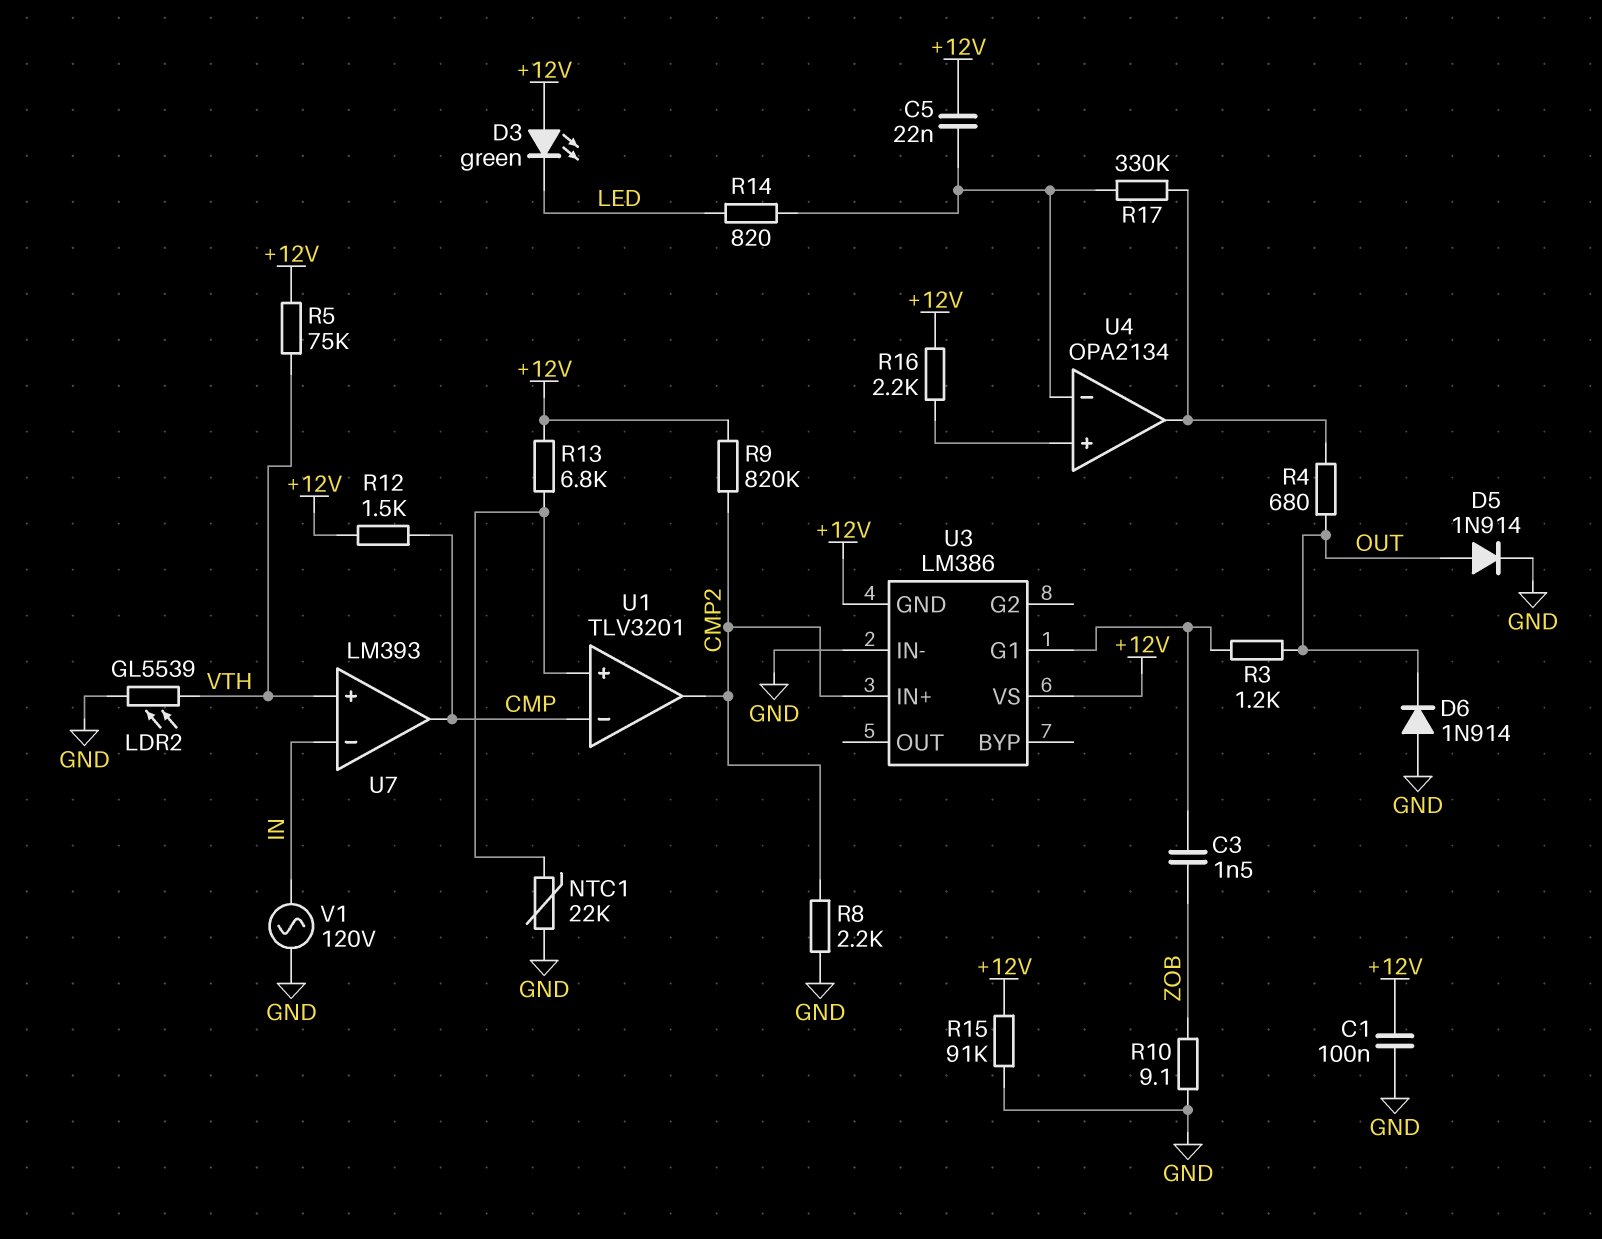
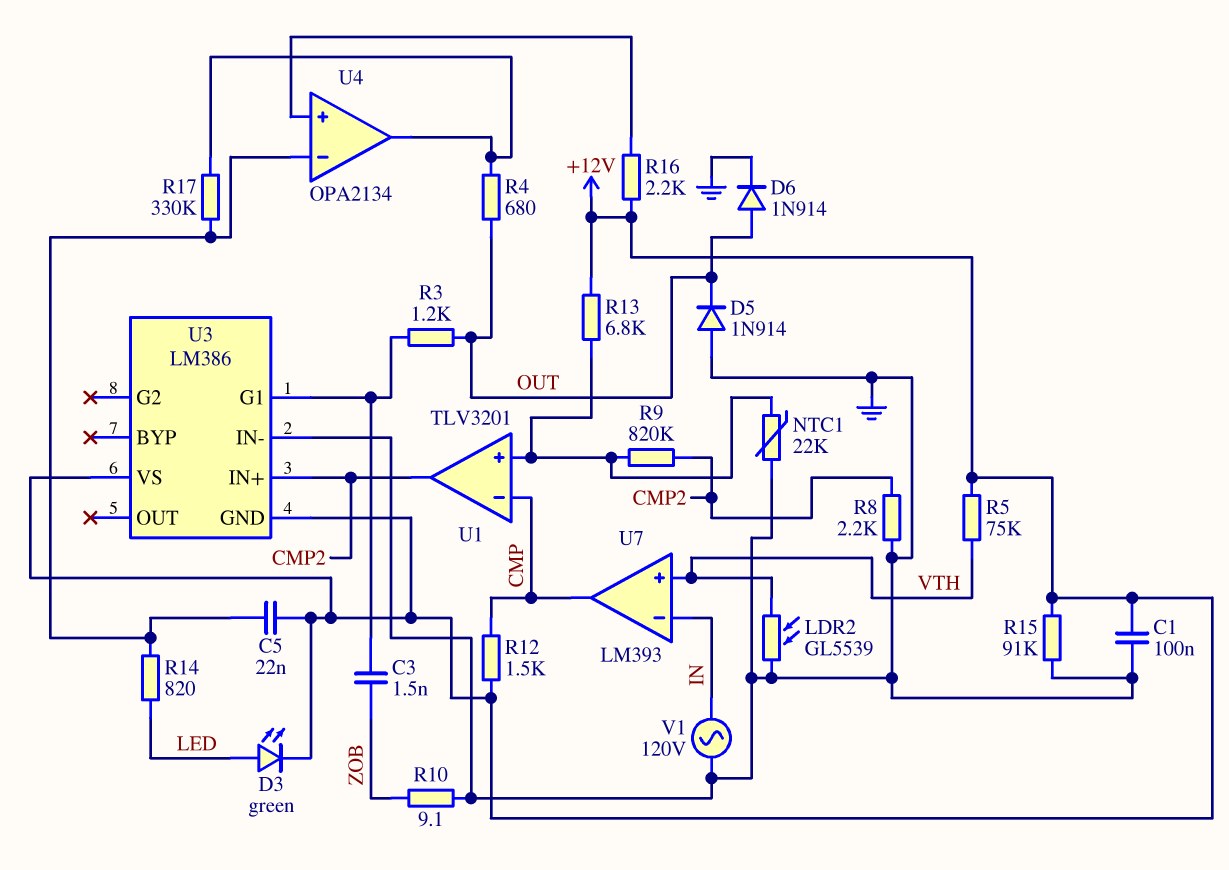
D3: LED green (A +12V, K LED) -> LED green (A LED, K +12V)
D5: diode 1N914 (A OUT, K GND) -> diode 1N914 (A GND, K OUT)
D6: diode 1N914 (A GND, K OUT) -> diode 1N914 (A OUT, K GND)
R9: 820k (+12V, CMP2) -> 820k (CMP2, U1/in+)

